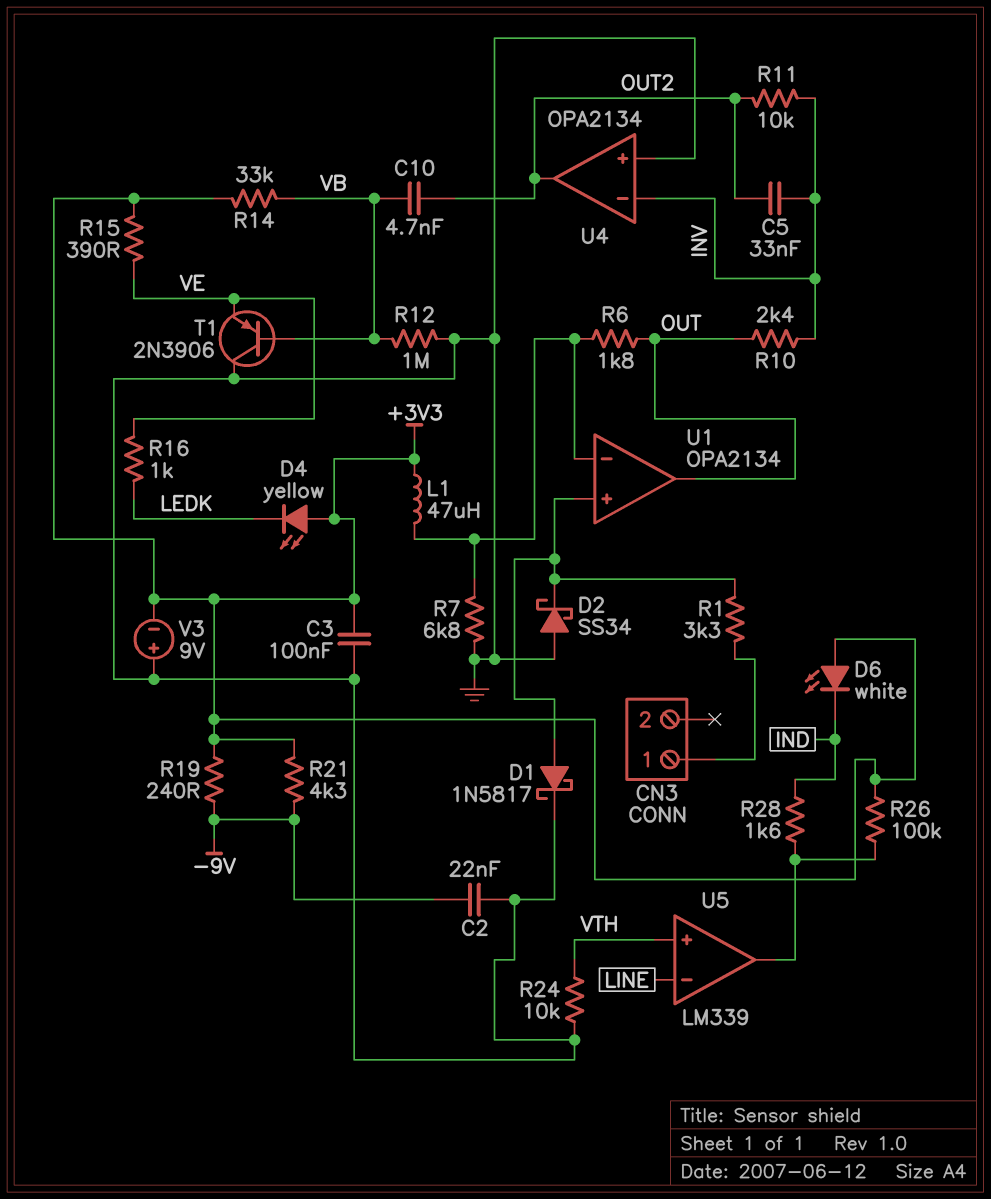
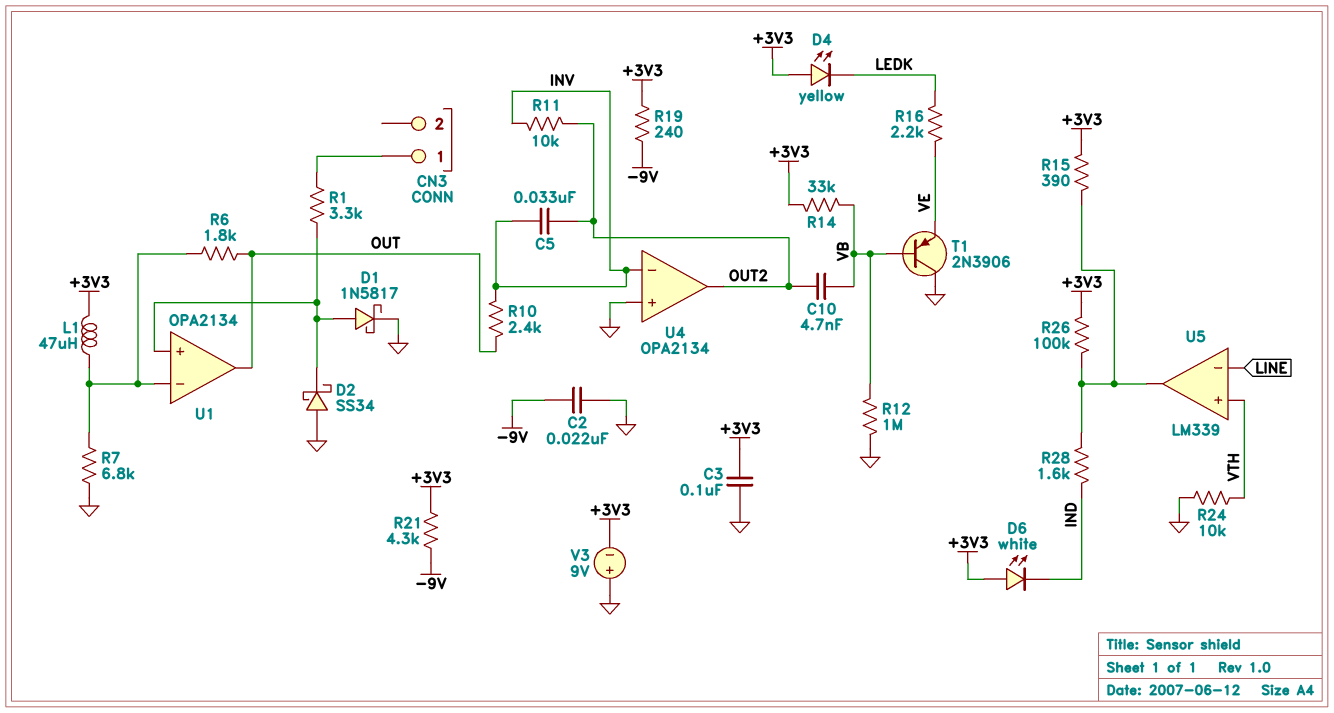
R15: 390 (+3V3, VE) -> 390 (+3V3, U5/out)
R16: 1k (LEDK, VE) -> 2.2k (LEDK, VE)

